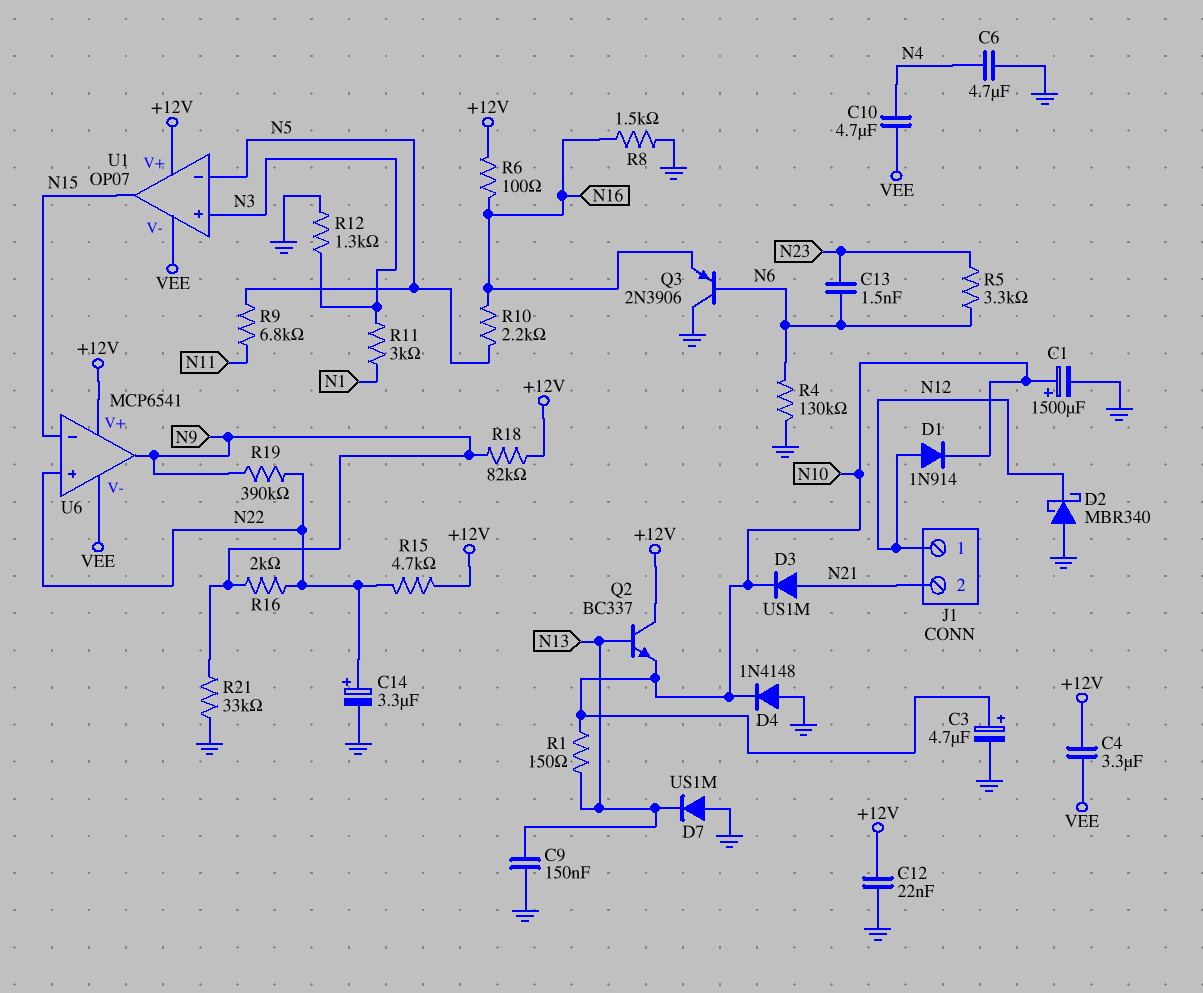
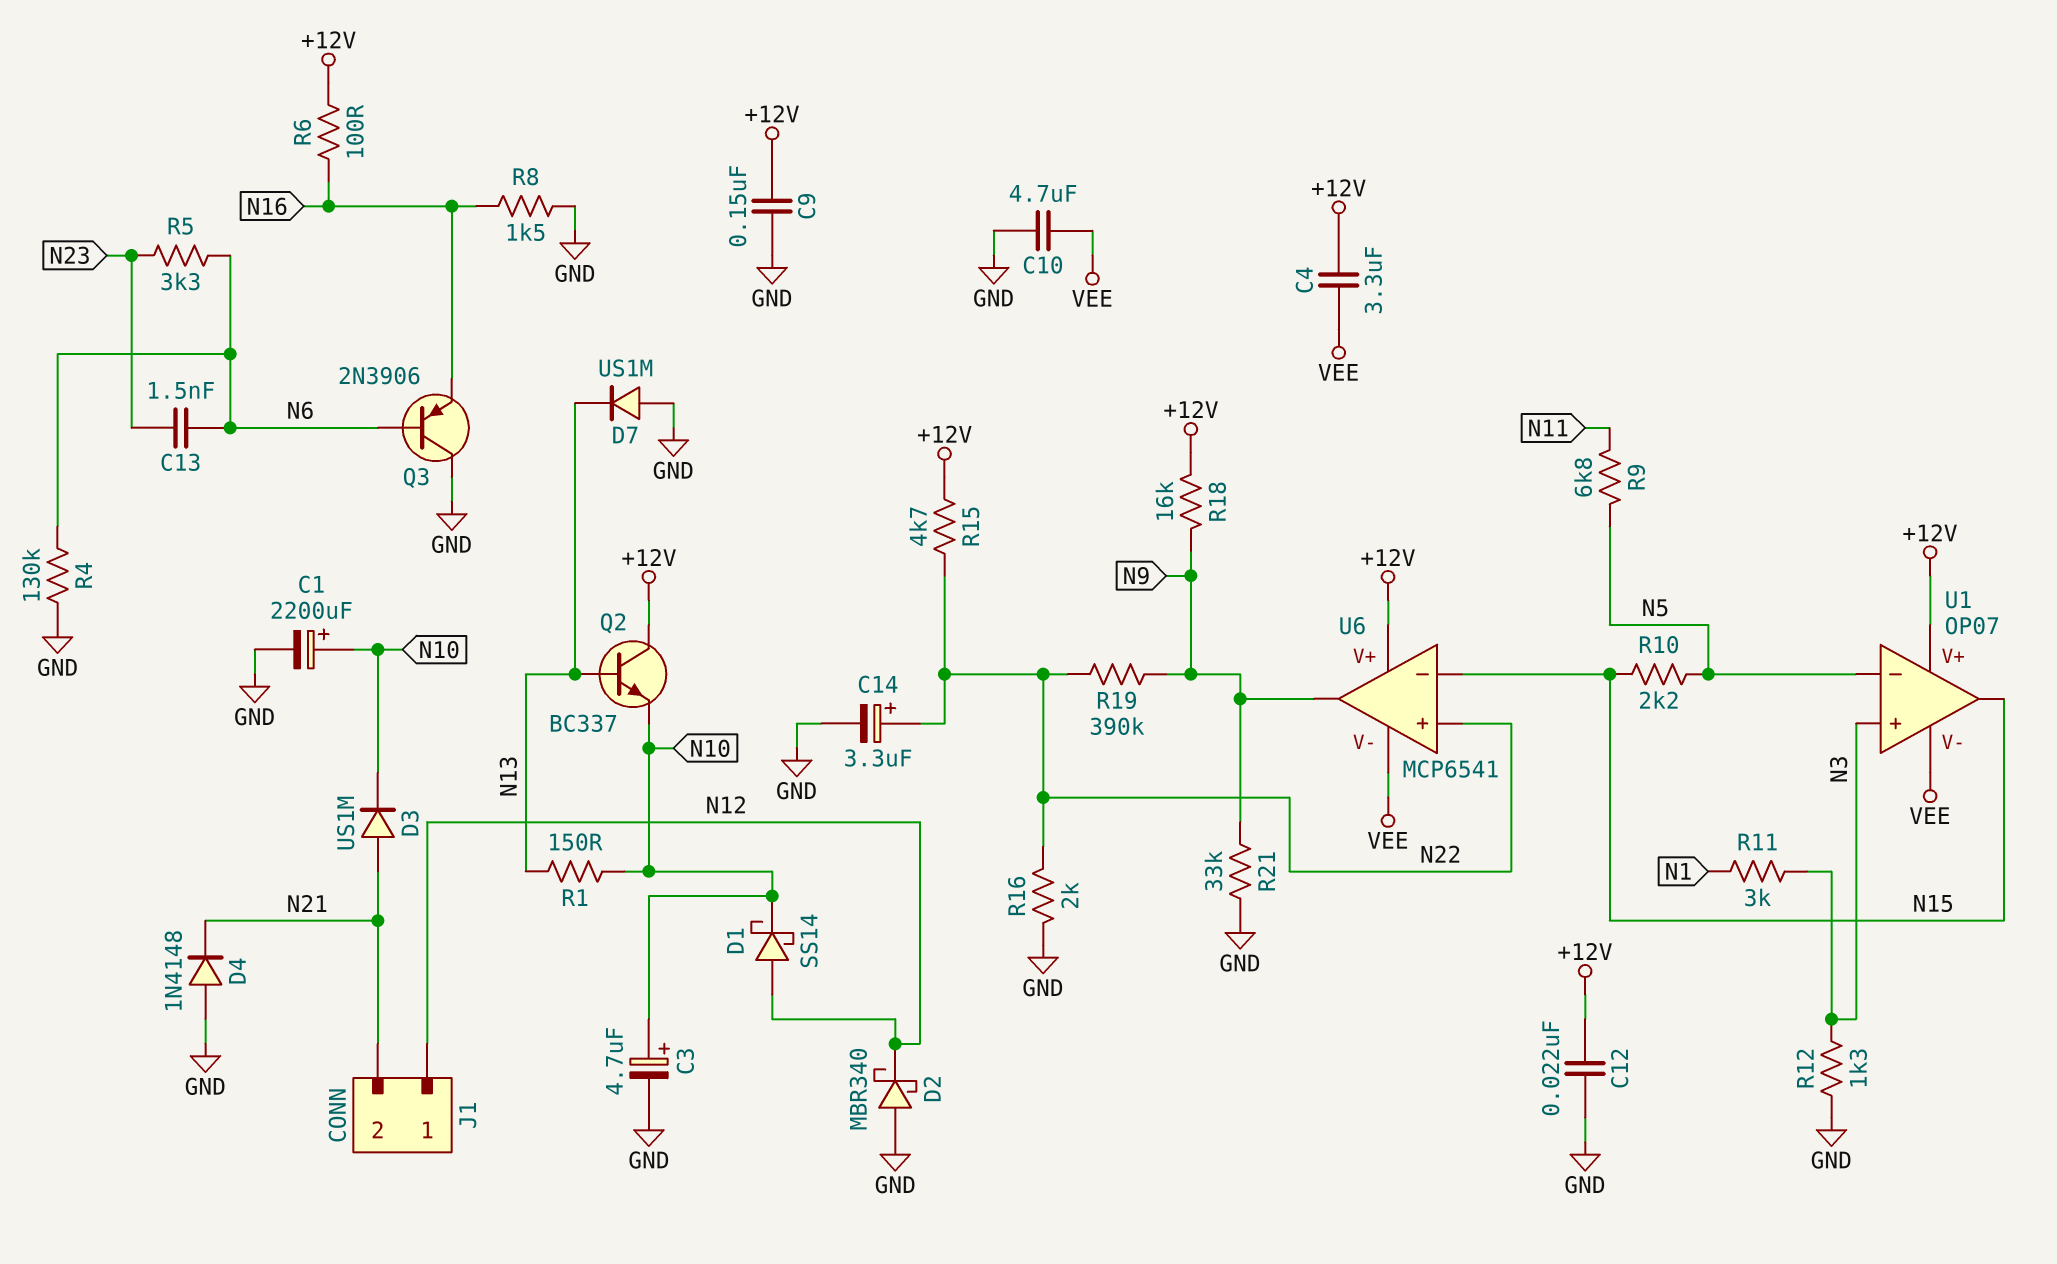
C1: 1500uF (plus N10, minus GND) -> 2200uF (plus N10, minus GND)
C6: 4.7uF (GND, N4) -> none
C9: 150nF (GND, N13) -> 150nF (+12V, GND)
C10: 4.7uF (N4, VEE) -> 4.7uF (GND, VEE)
D1: diode 1N914 (A N12, K N10) -> schottky SS14 (A N12, K N10)
D4: diode 1N4148 (A GND, K N10) -> diode 1N4148 (A GND, K N21)
R10: 2.2k (N5, N16) -> 2.2k (N5, N15)
R16: 2k (N9, N22) -> 2k (GND, N22)
R18: 82k (+12V, N9) -> 16k (+12V, N9)

